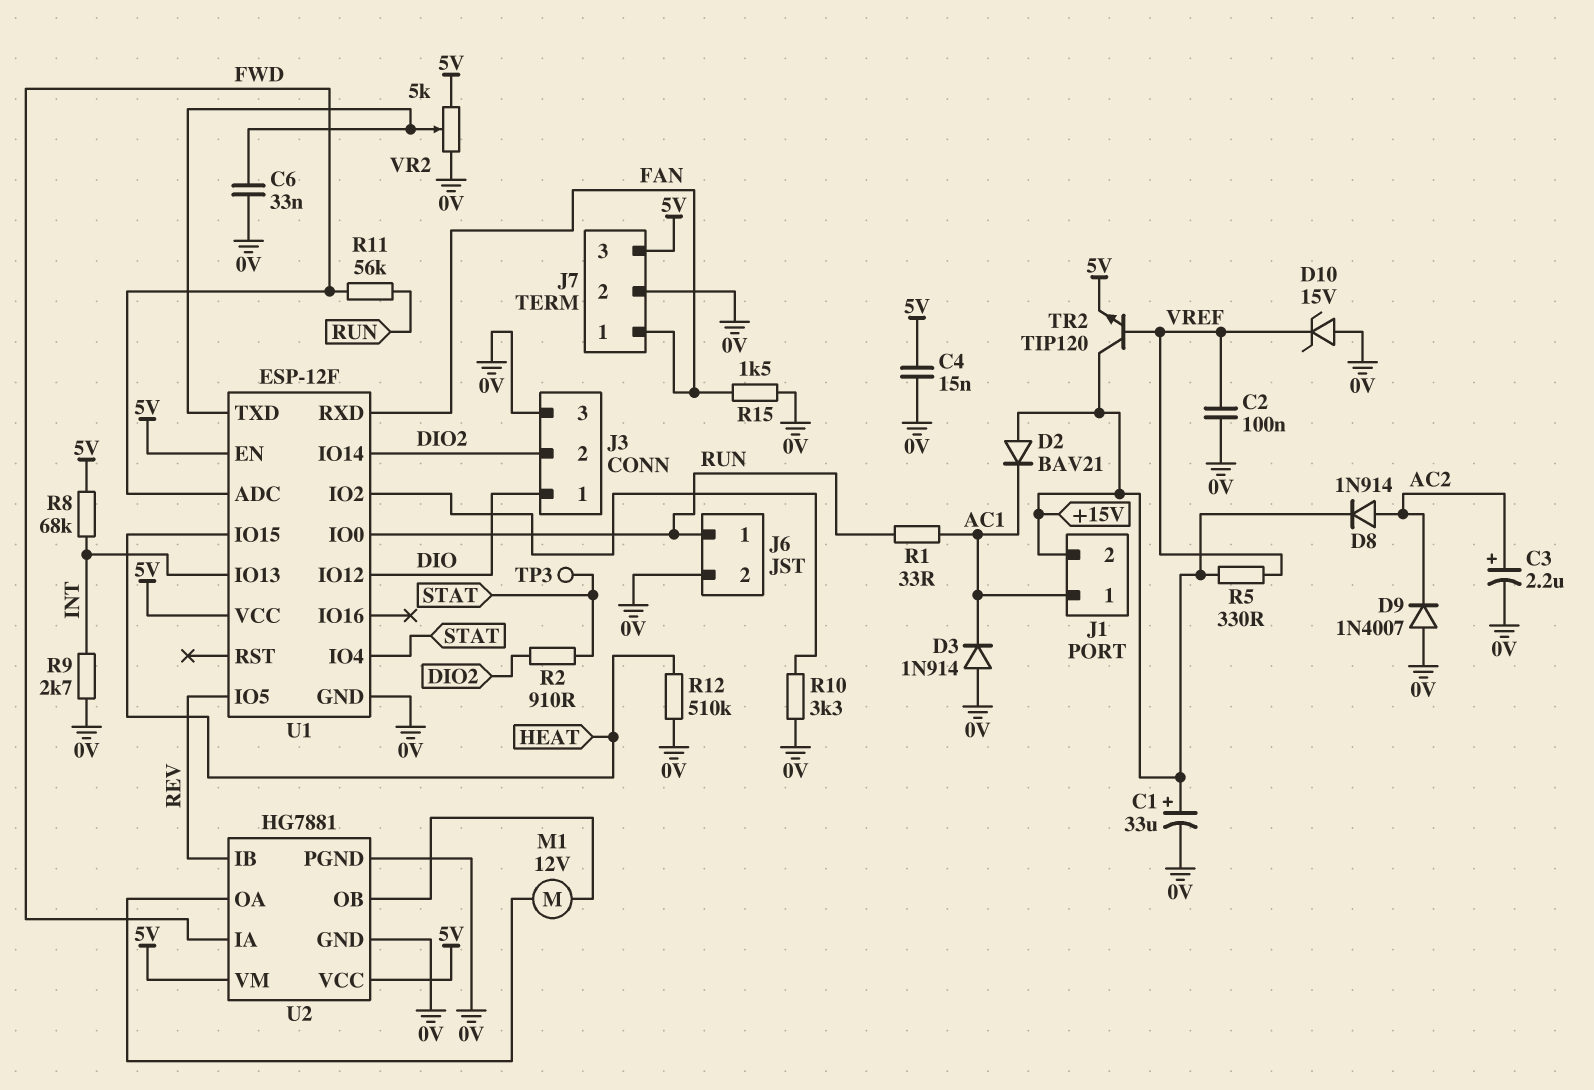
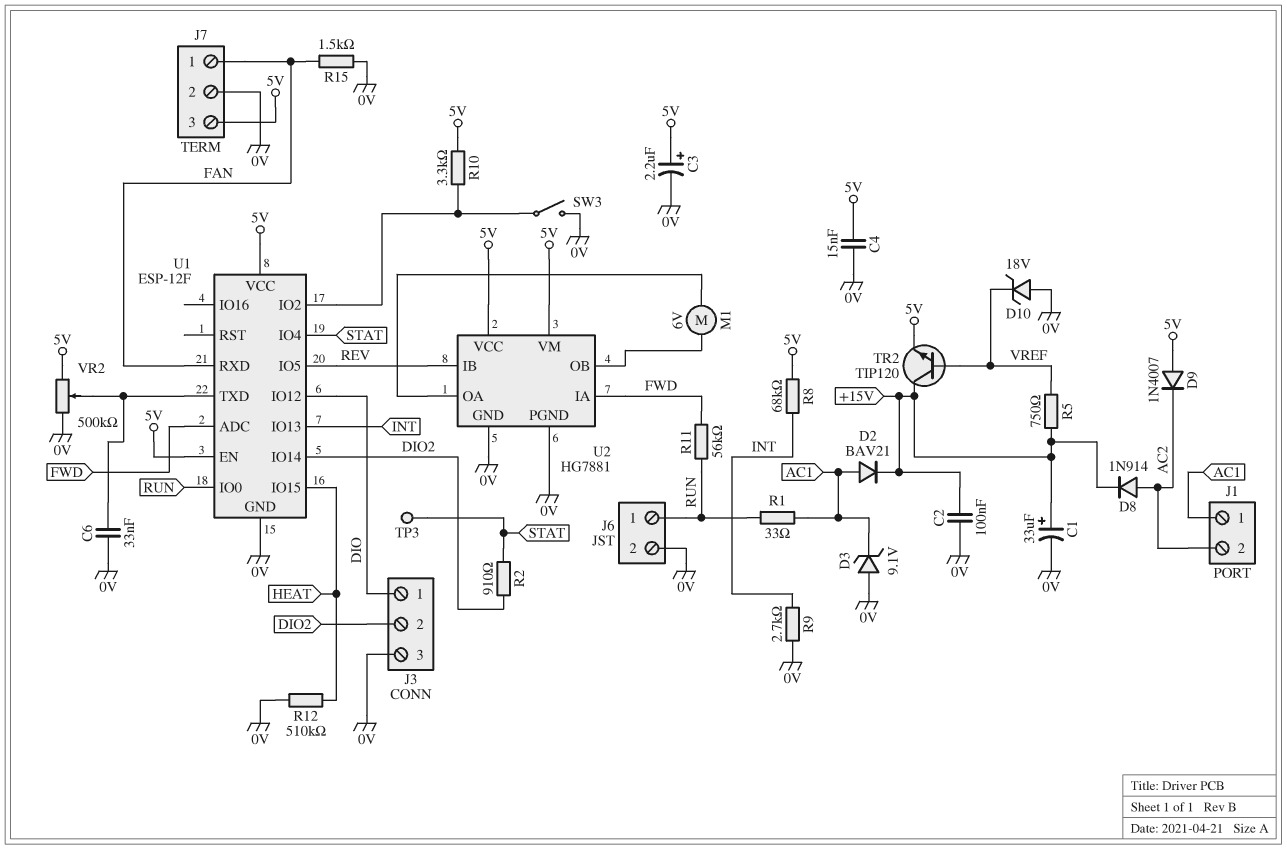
C2: 100nF (0V, VREF) -> 100nF (+15V, 0V)
C3: 2.2uF (plus AC2, minus 0V) -> 2.2uF (plus 5V, minus 0V)
D2: diode BAV21 (A +15V, K AC1) -> diode BAV21 (A AC1, K +15V)
D3: diode 1N914 (A 0V, K AC1) -> zener 9.1V (A 0V, K AC1)
D9: diode 1N4007 (A 0V, K AC2) -> diode 1N4007 (A 5V, K AC2)
D10: zener 15V (A 0V, K VREF) -> zener 18V (A 0V, K VREF)
J1 pin 2: +15V -> AC2
M1: motor 12V (U2/OA, U2/OB) -> motor 6V (U2/OA, U2/OB)
R5: 330 (+15V, VREF) -> 750 (+15V, VREF)
R10: 3.3k (0V, U1/IO2) -> 3.3k (5V, U1/IO2)
SW3: none -> switch (0V, U1/IO2)
VR2: 5k (0V, 5V, wiper U1/TXD) -> 500k (0V, 5V, wiper U1/TXD)

